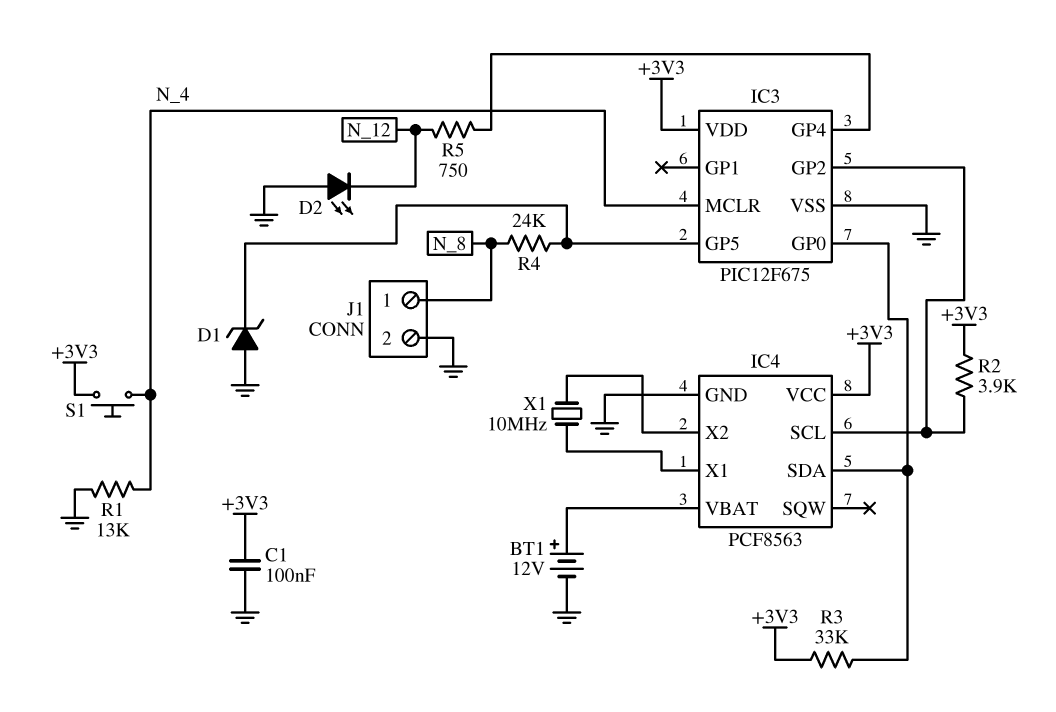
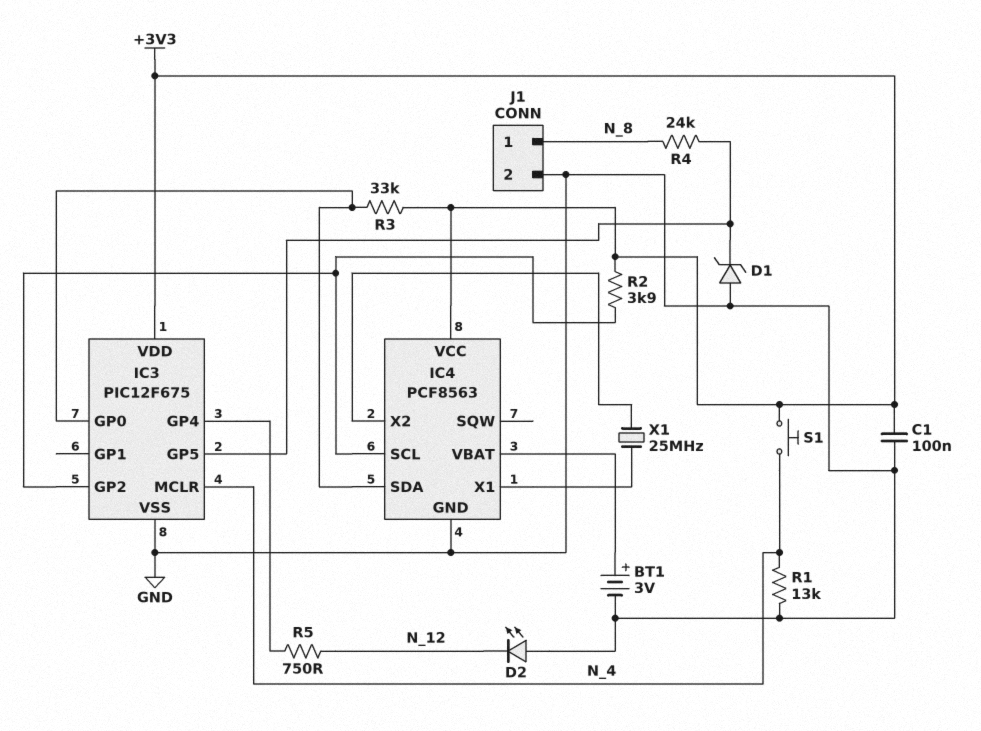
BT1: 12V (plus IC4/VBAT, minus GND) -> 3V (plus IC4/VBAT, minus GND)
X1: 10MHz (IC4/X1, IC4/X2) -> 25MHz (IC4/X1, IC4/X2)

